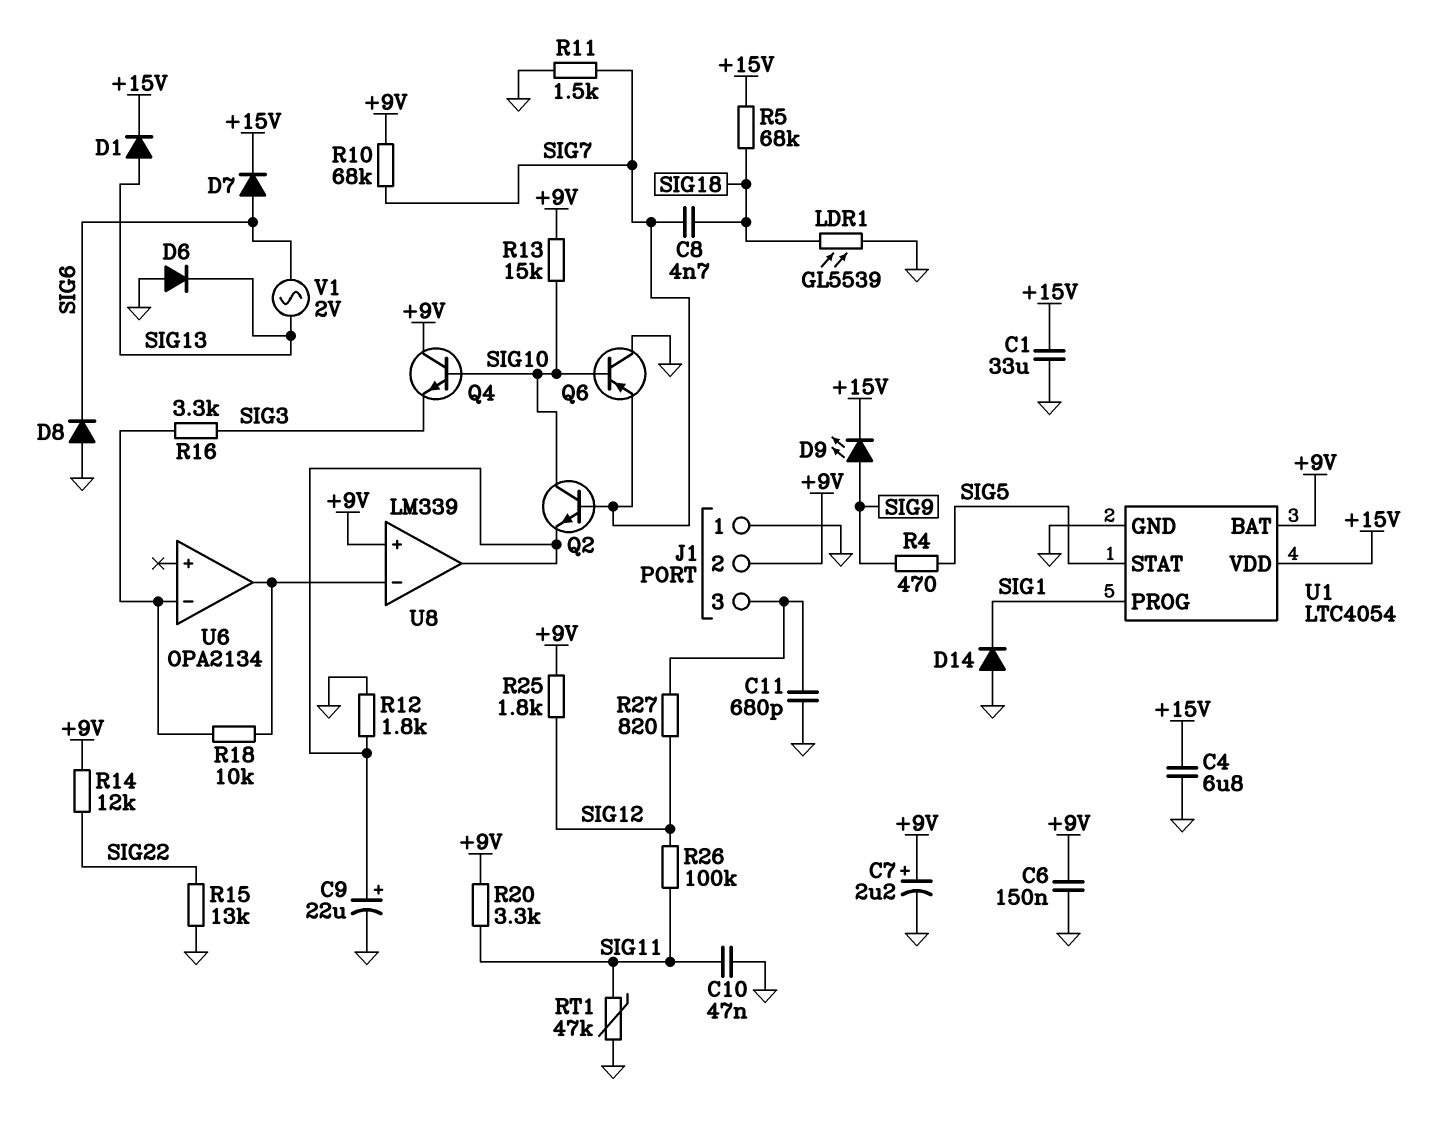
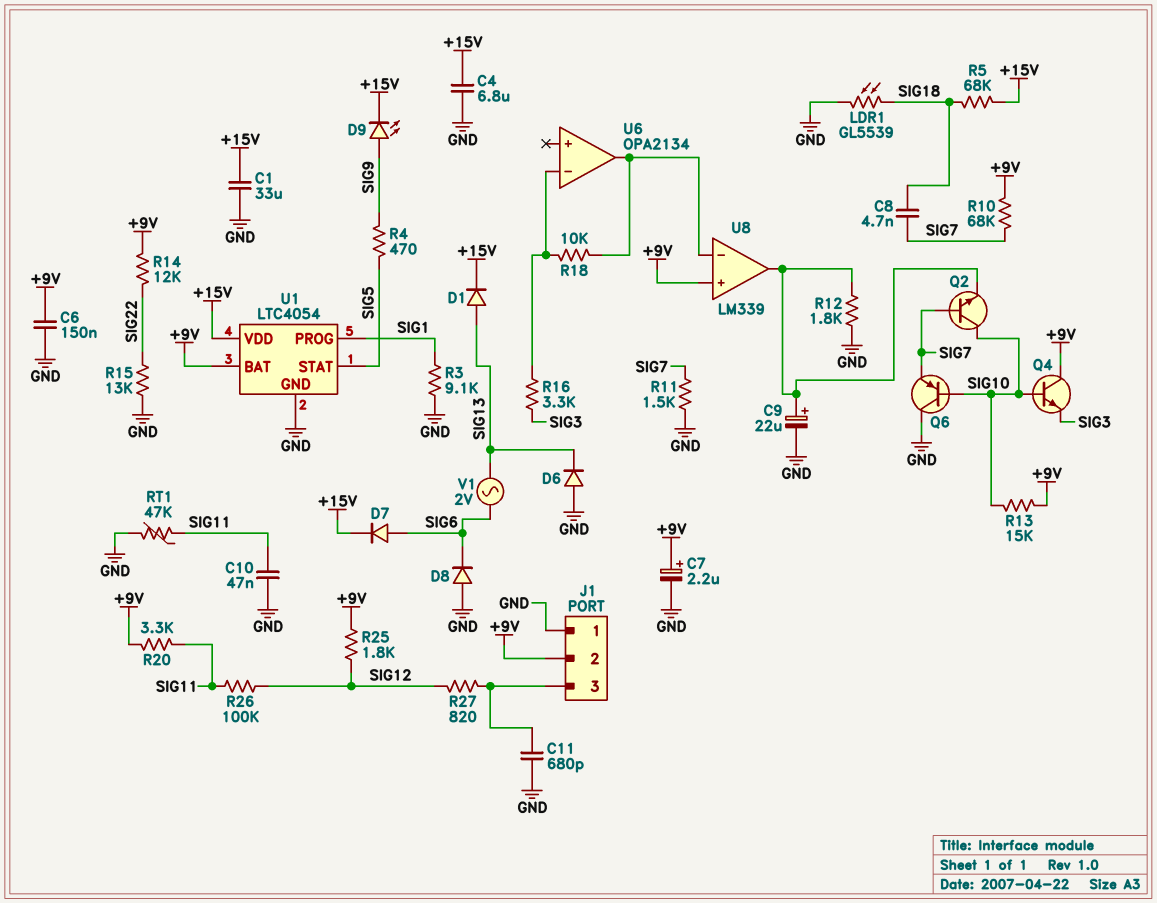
D14: diode (A GND, K SIG1) -> none
R3: none -> 9.1k (GND, SIG1)

